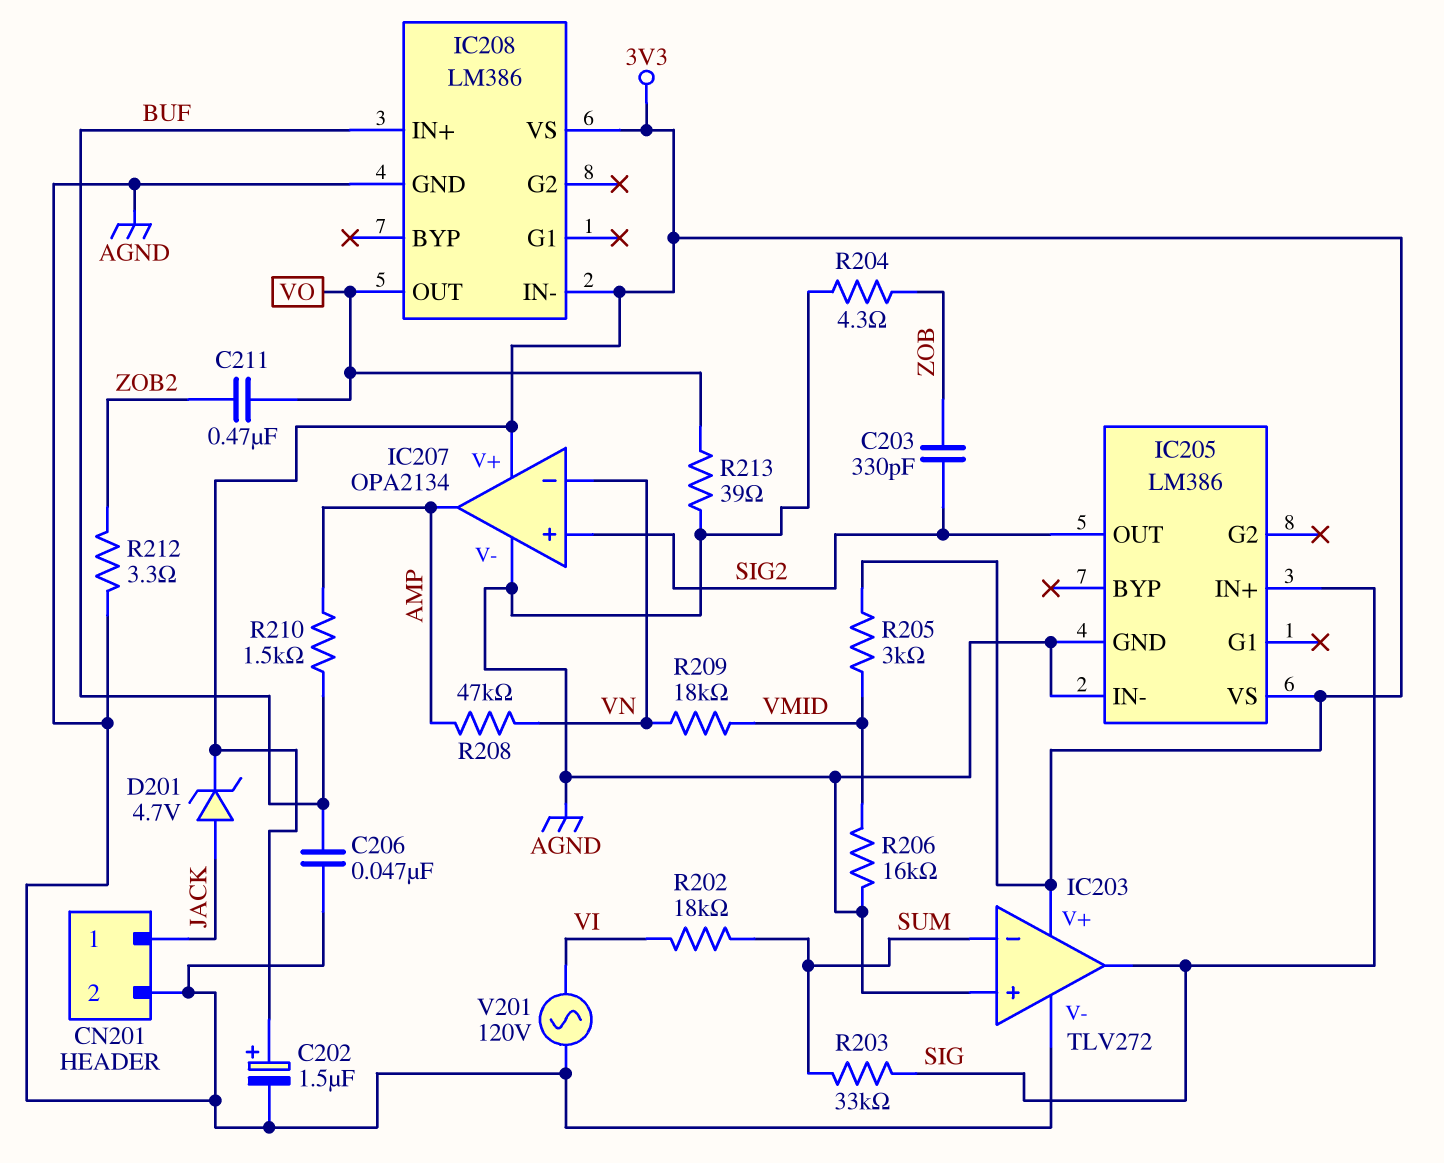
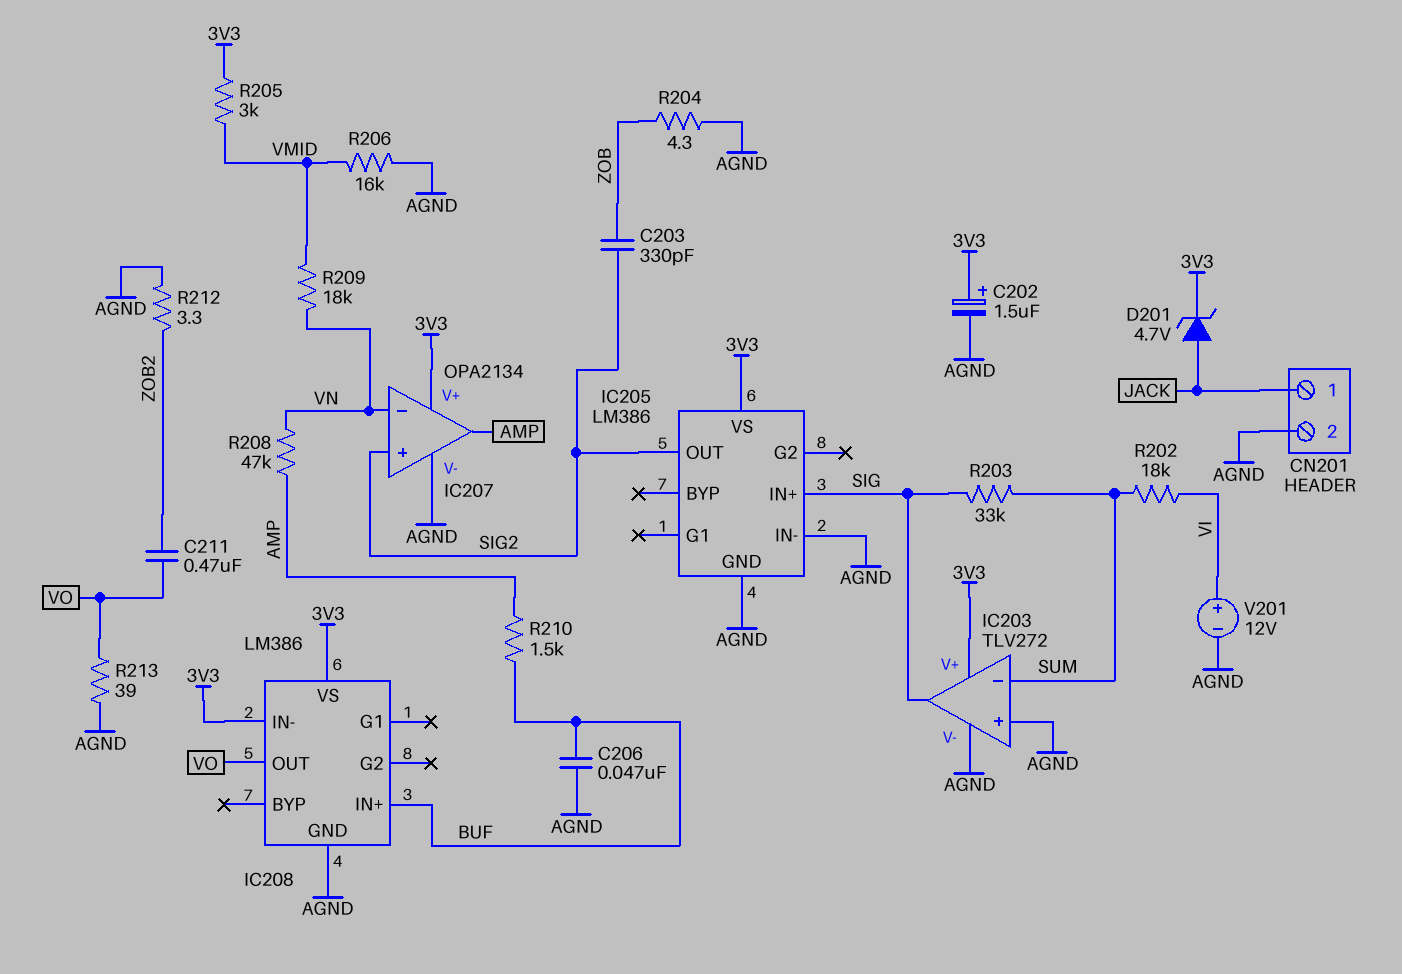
V201: AC 120V (AGND, VI) -> 12V (plus VI, minus AGND)

